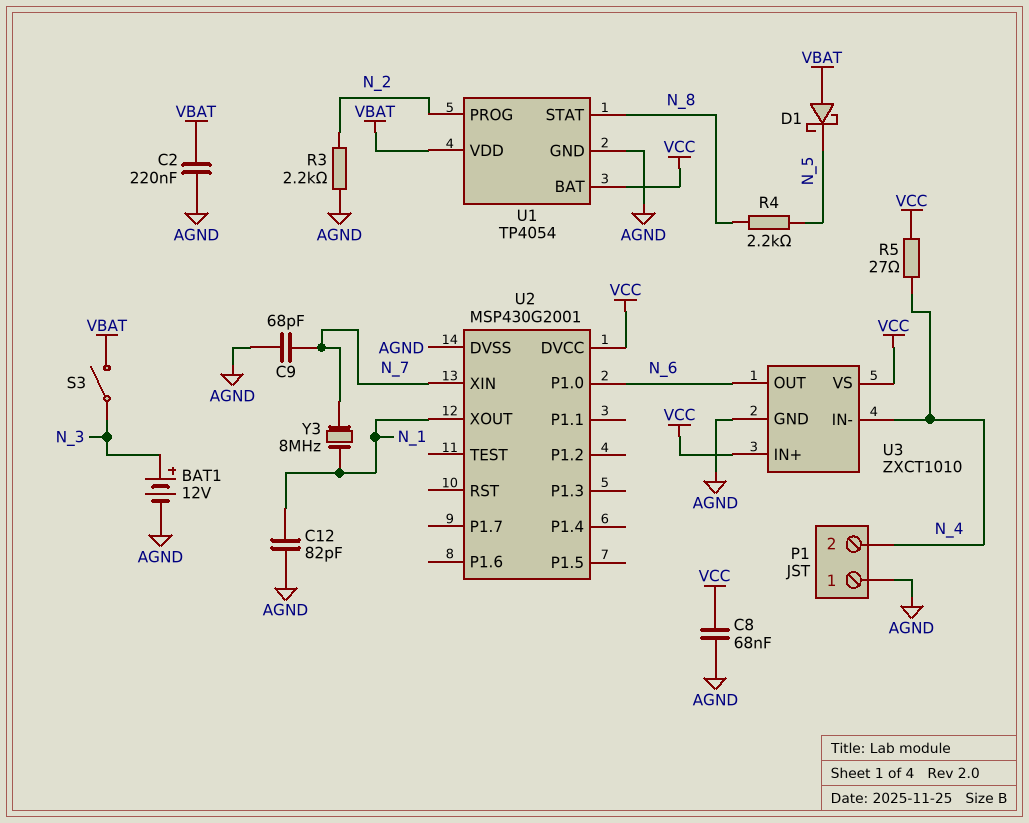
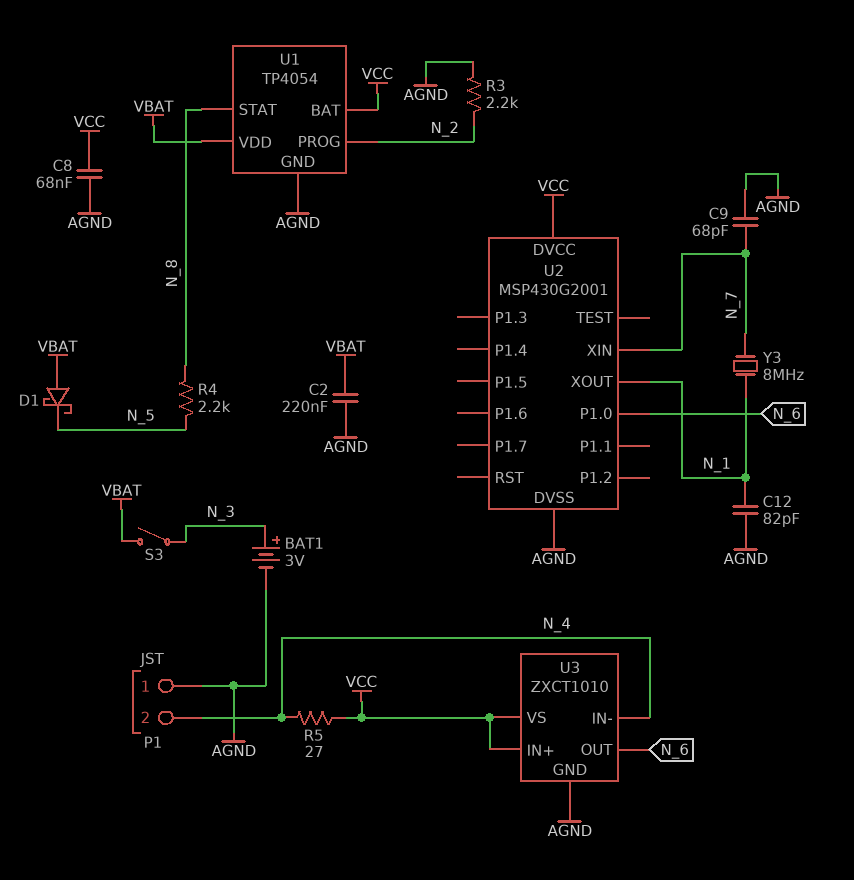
BAT1: 12V (plus N_3, minus AGND) -> 3V (plus N_3, minus AGND)

